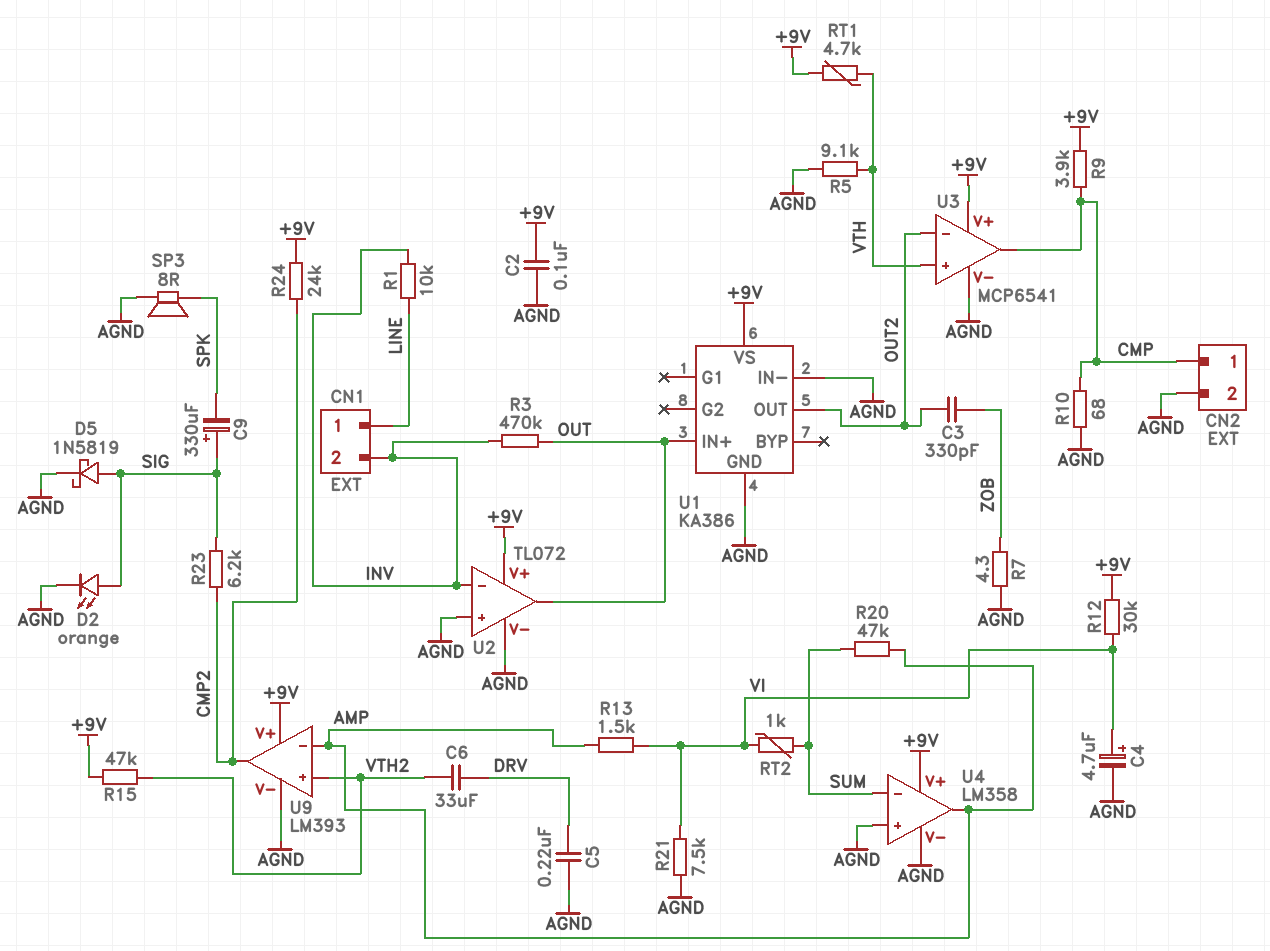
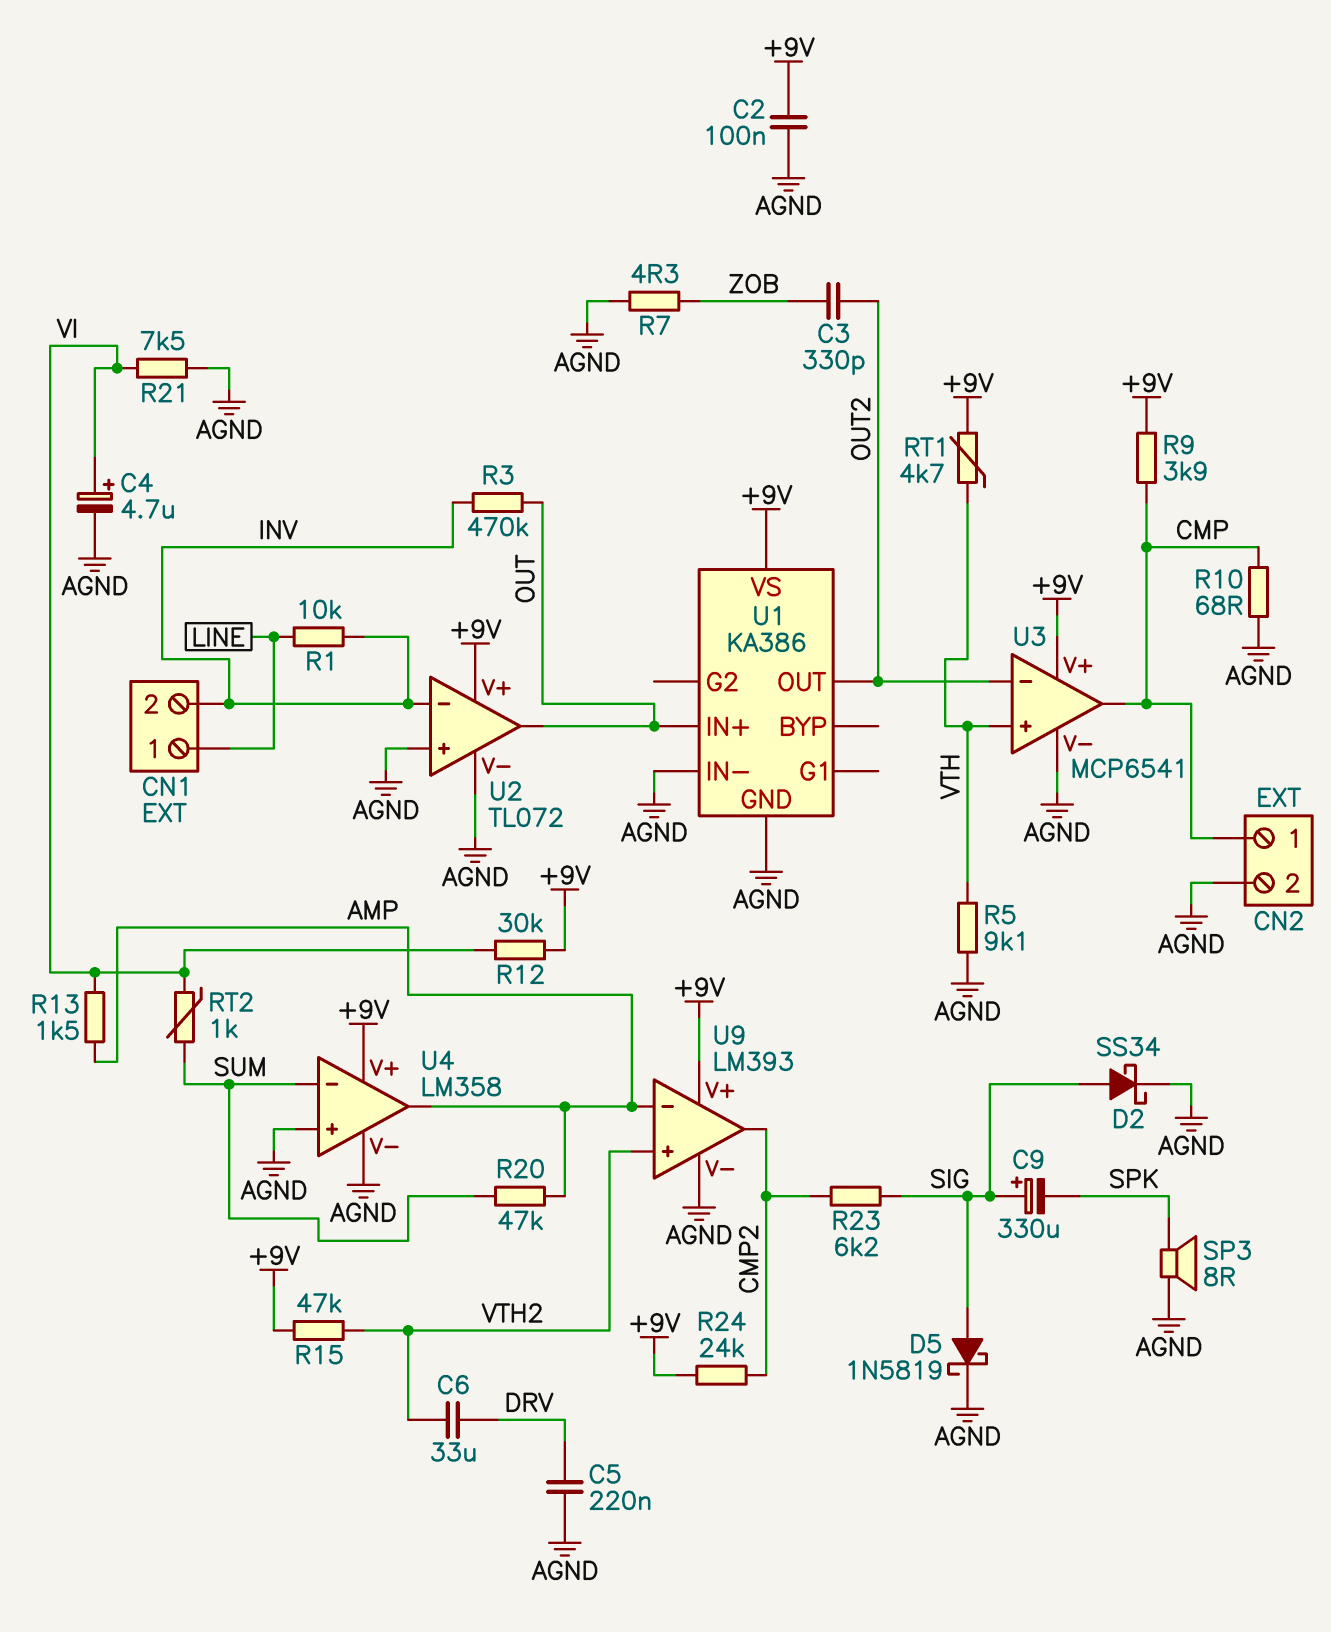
D2: LED orange (A SIG, K AGND) -> schottky SS34 (A SIG, K AGND)

